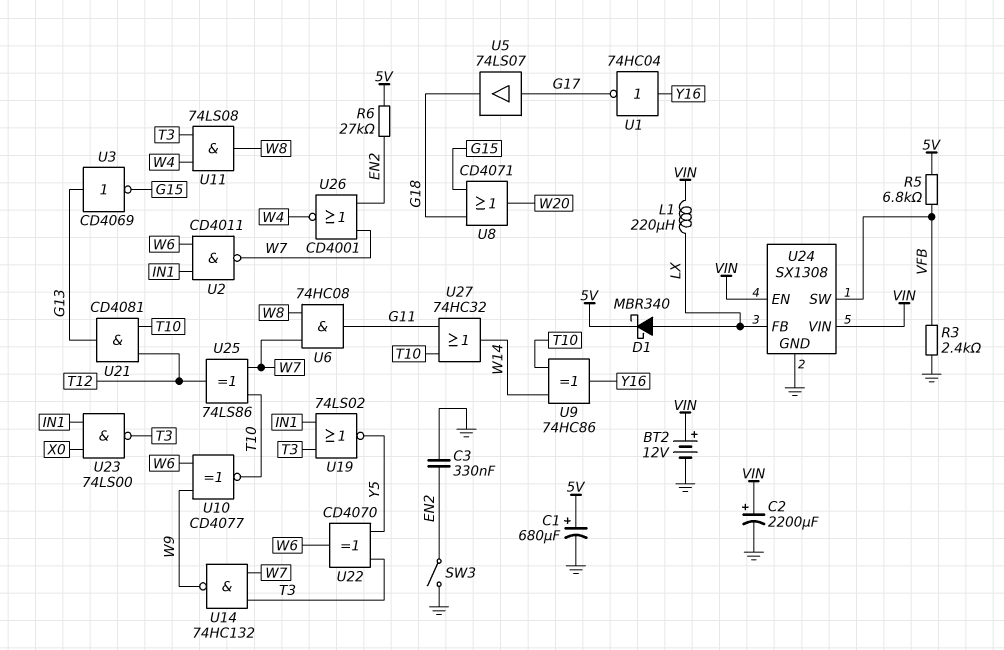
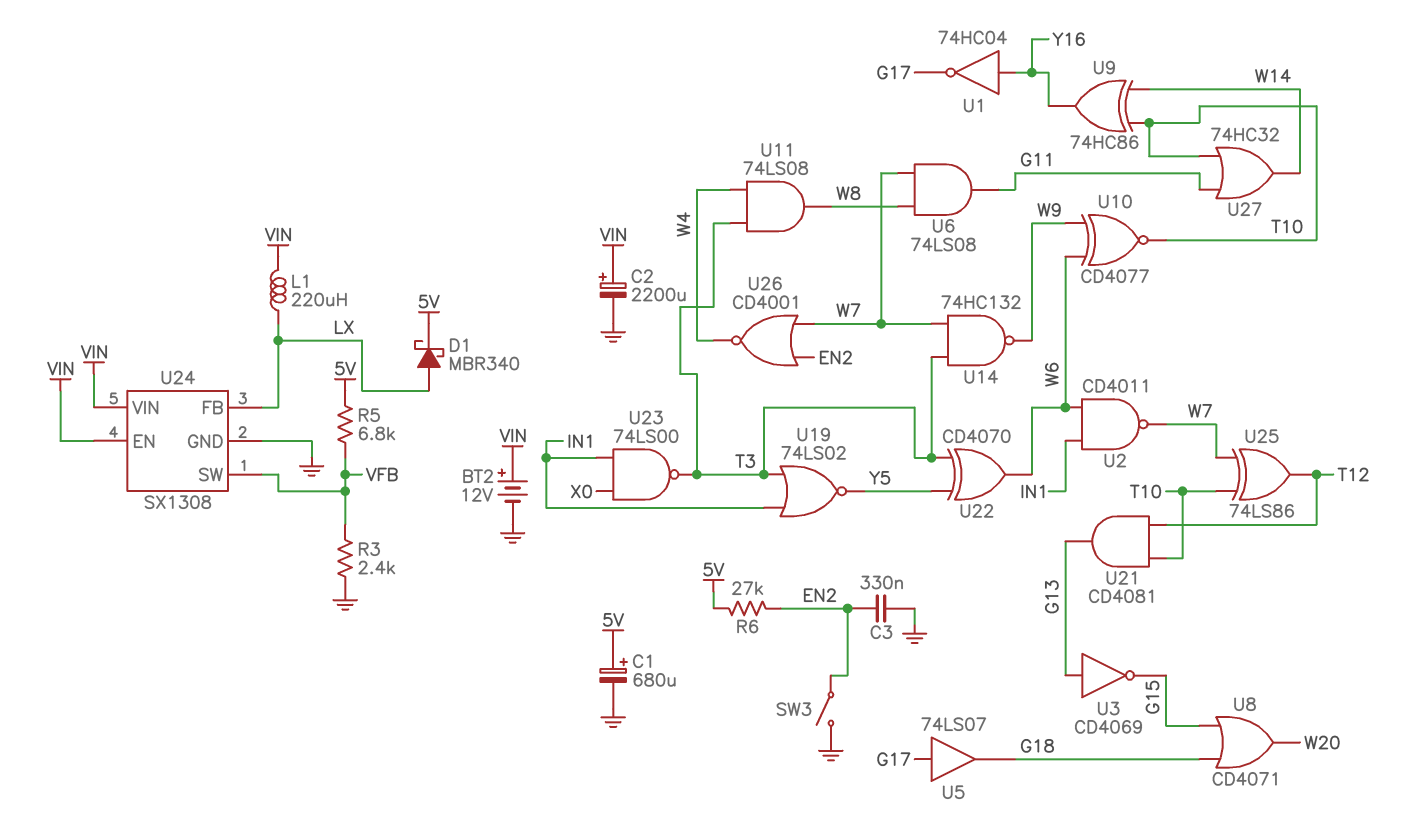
U6: AND 74HC08 (in W7, in W8, out G11) -> AND 74LS08 (in W7, in W8, out G11)

